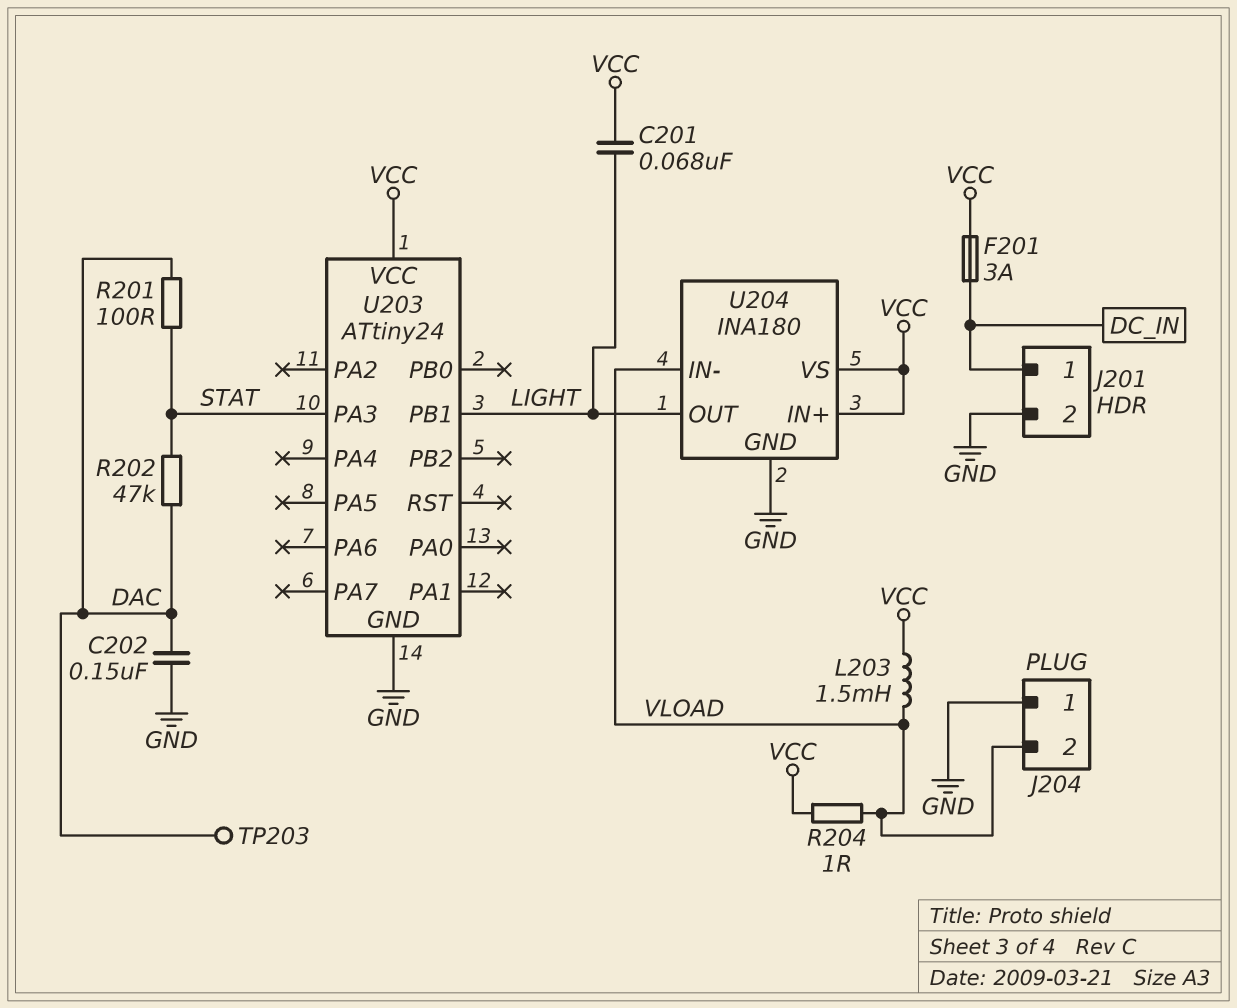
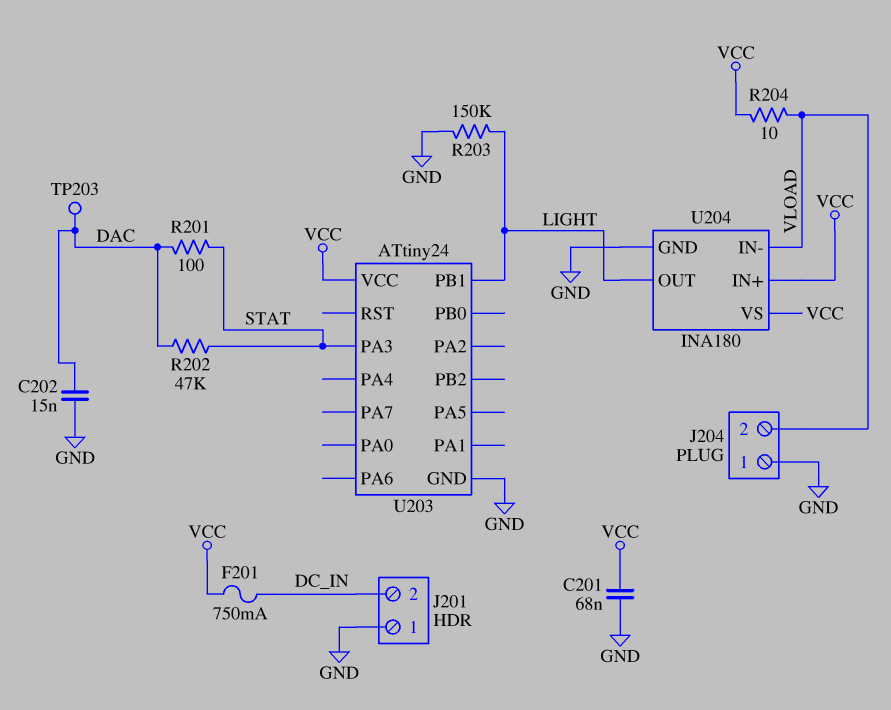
C201: 68nF (LIGHT, VCC) -> 68nF (GND, VCC)
C202: 150nF (DAC, GND) -> 15nF (DAC, GND)
F201: 3A (DC_IN, VCC) -> 750mA (DC_IN, VCC)
J201 pin 1: DC_IN -> GND
J201 pin 2: GND -> DC_IN
L203: 1.5mH (VCC, VLOAD) -> none
R203: none -> 150k (GND, LIGHT)
R204: 1 (VCC, VLOAD) -> 10 (VCC, VLOAD)

